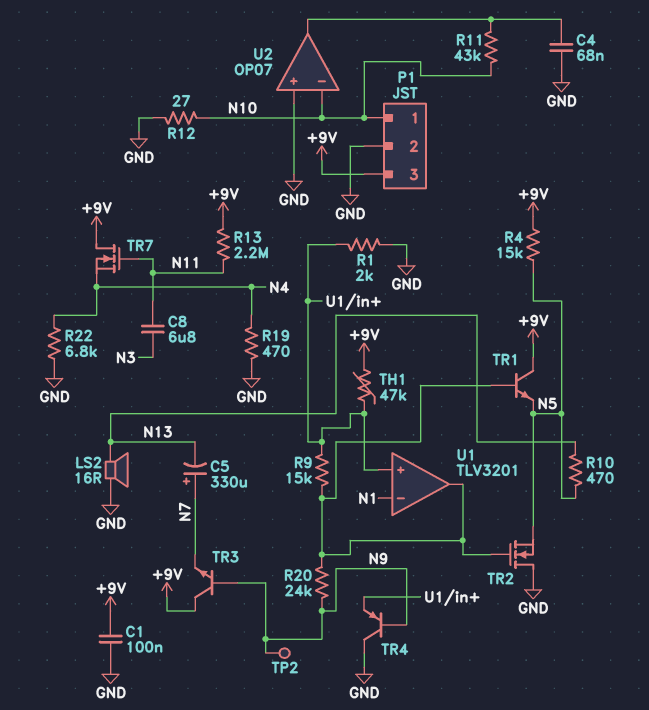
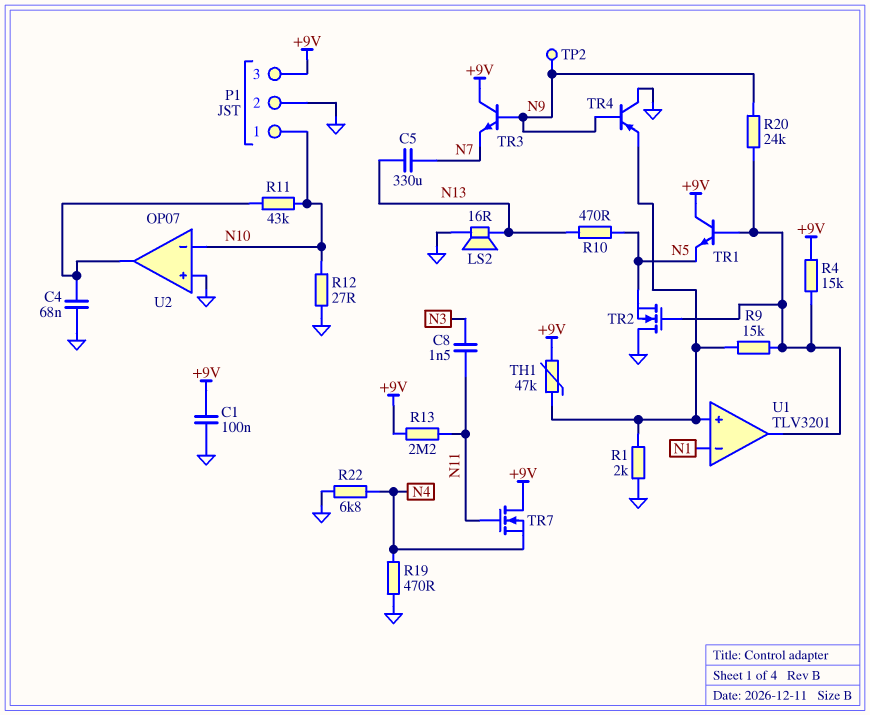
C5: 330uF (plus N7, minus N13) -> 330uF (N7, N13)
C8: 6.8uF (N3, N11) -> 1.5nF (N3, N11)
R4: 15k (+9V, N5) -> 15k (+9V, U1/out)

